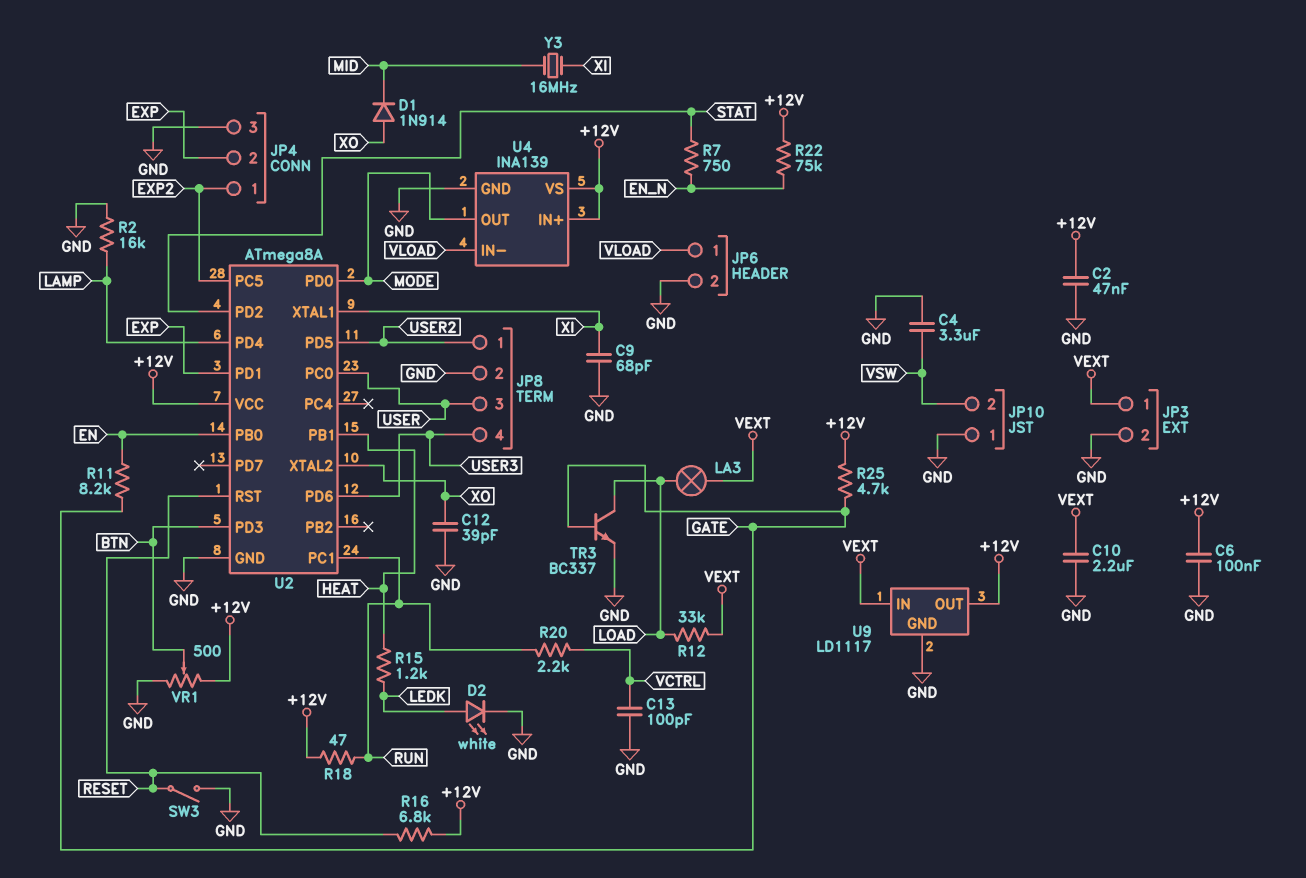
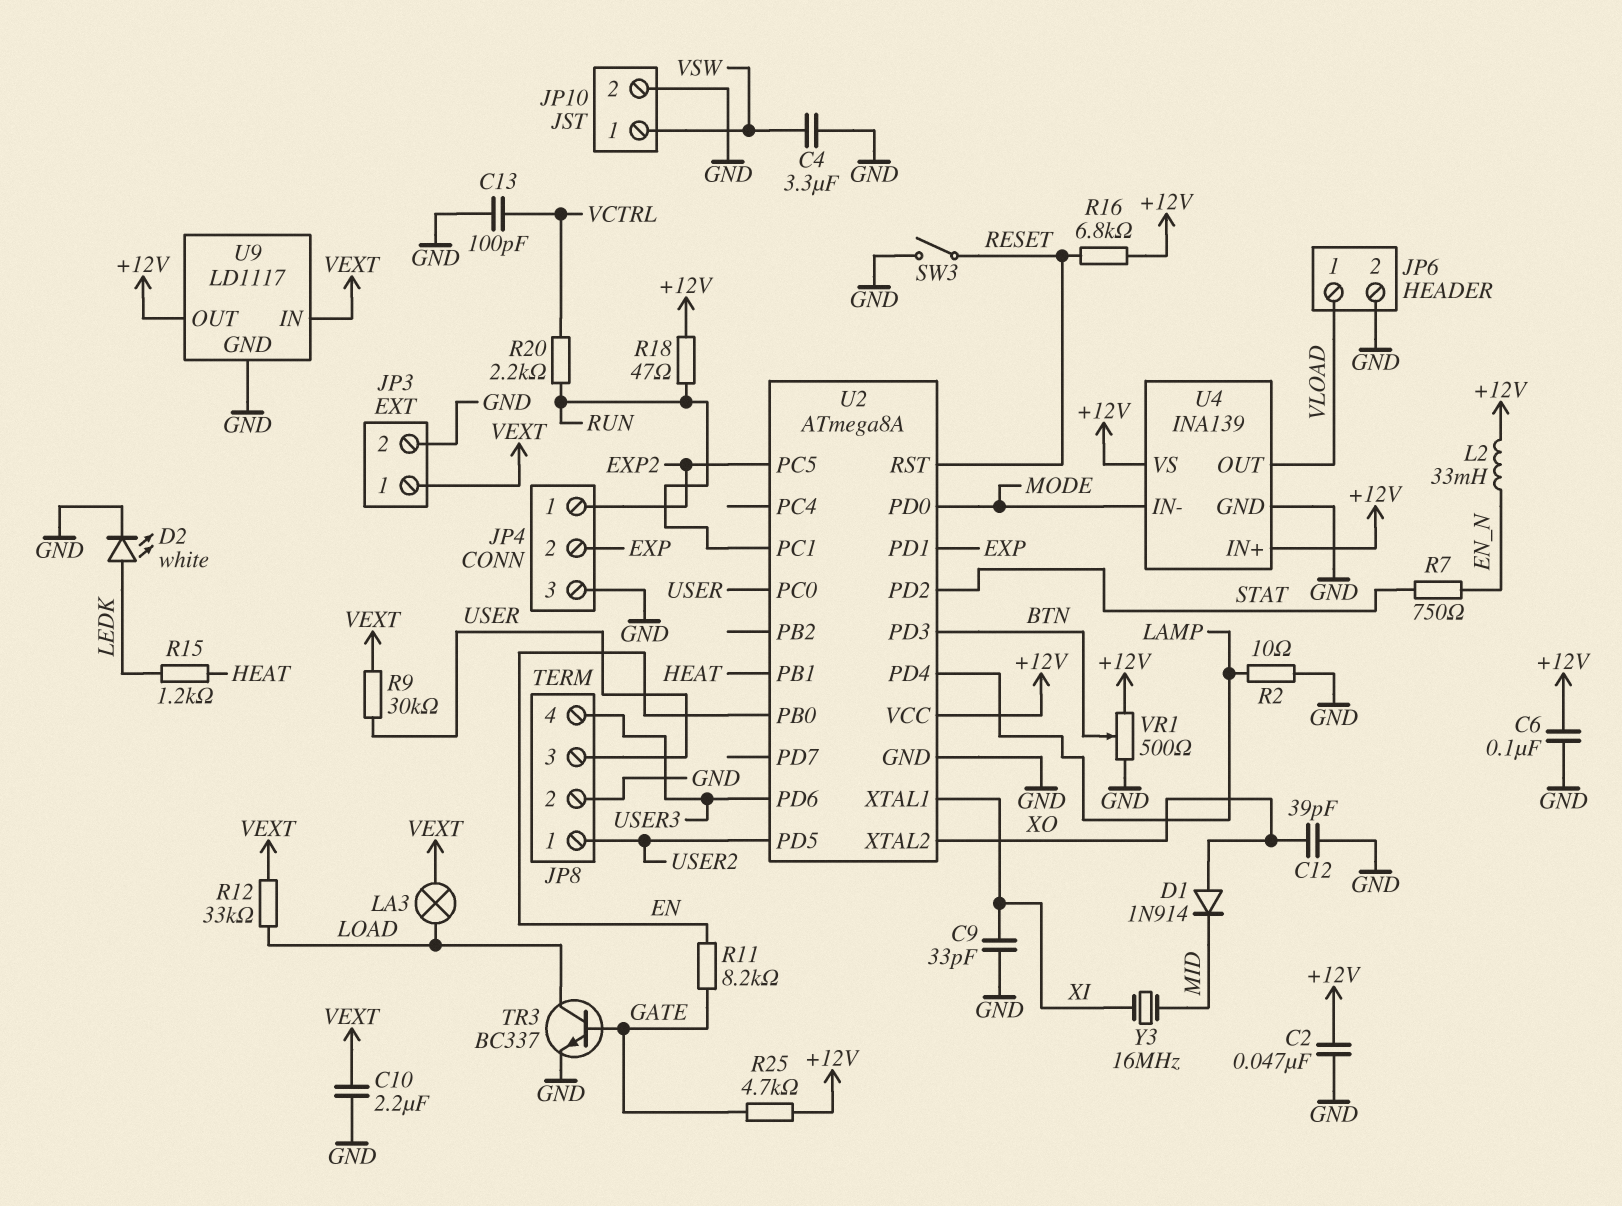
C9: 68pF (GND, XI) -> 33pF (GND, XI)
JP10 pin 1: GND -> VSW
JP10 pin 2: VSW -> GND
L2: none -> 33mH (+12V, EN_N)
R2: 16k (GND, LAMP) -> 10 (GND, LAMP)
R9: none -> 30k (USER, VEXT)
R22: 75k (+12V, EN_N) -> none
U4 pin IN-: VLOAD -> MODE
U4 pin OUT: MODE -> VLOAD

